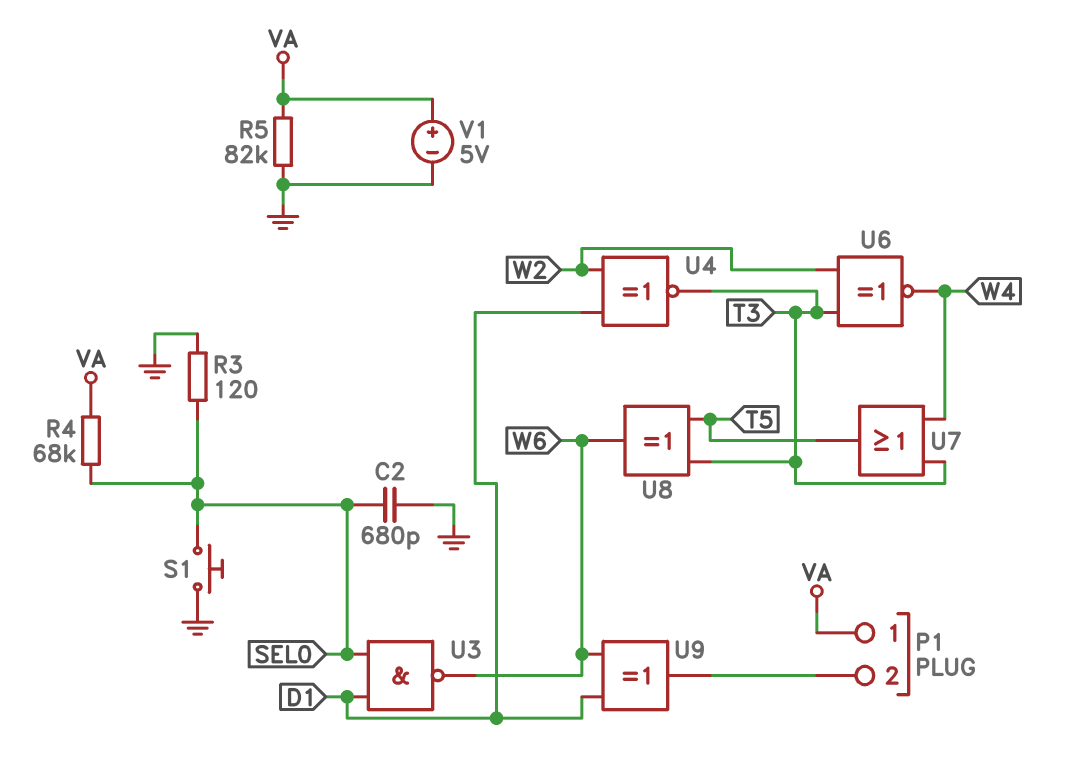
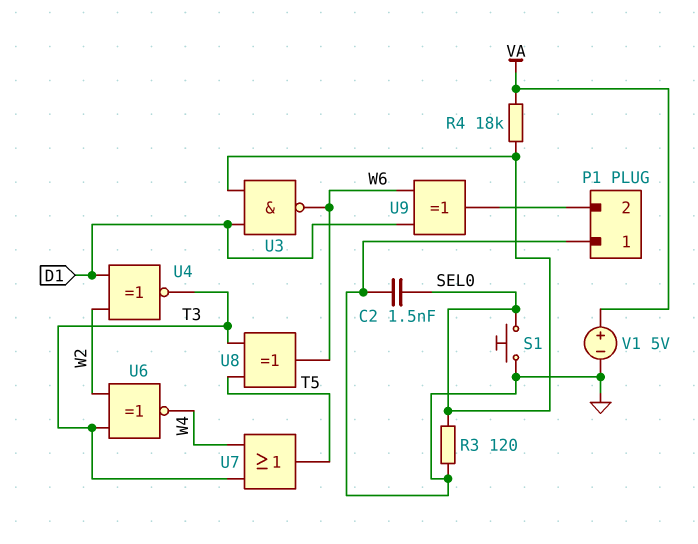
C2: 680pF (GND, SEL0) -> 1.5nF (GND, SEL0)
P1 pin 1: VA -> GND
R4: 68k (SEL0, VA) -> 18k (SEL0, VA)
R5: 82k (GND, VA) -> none

